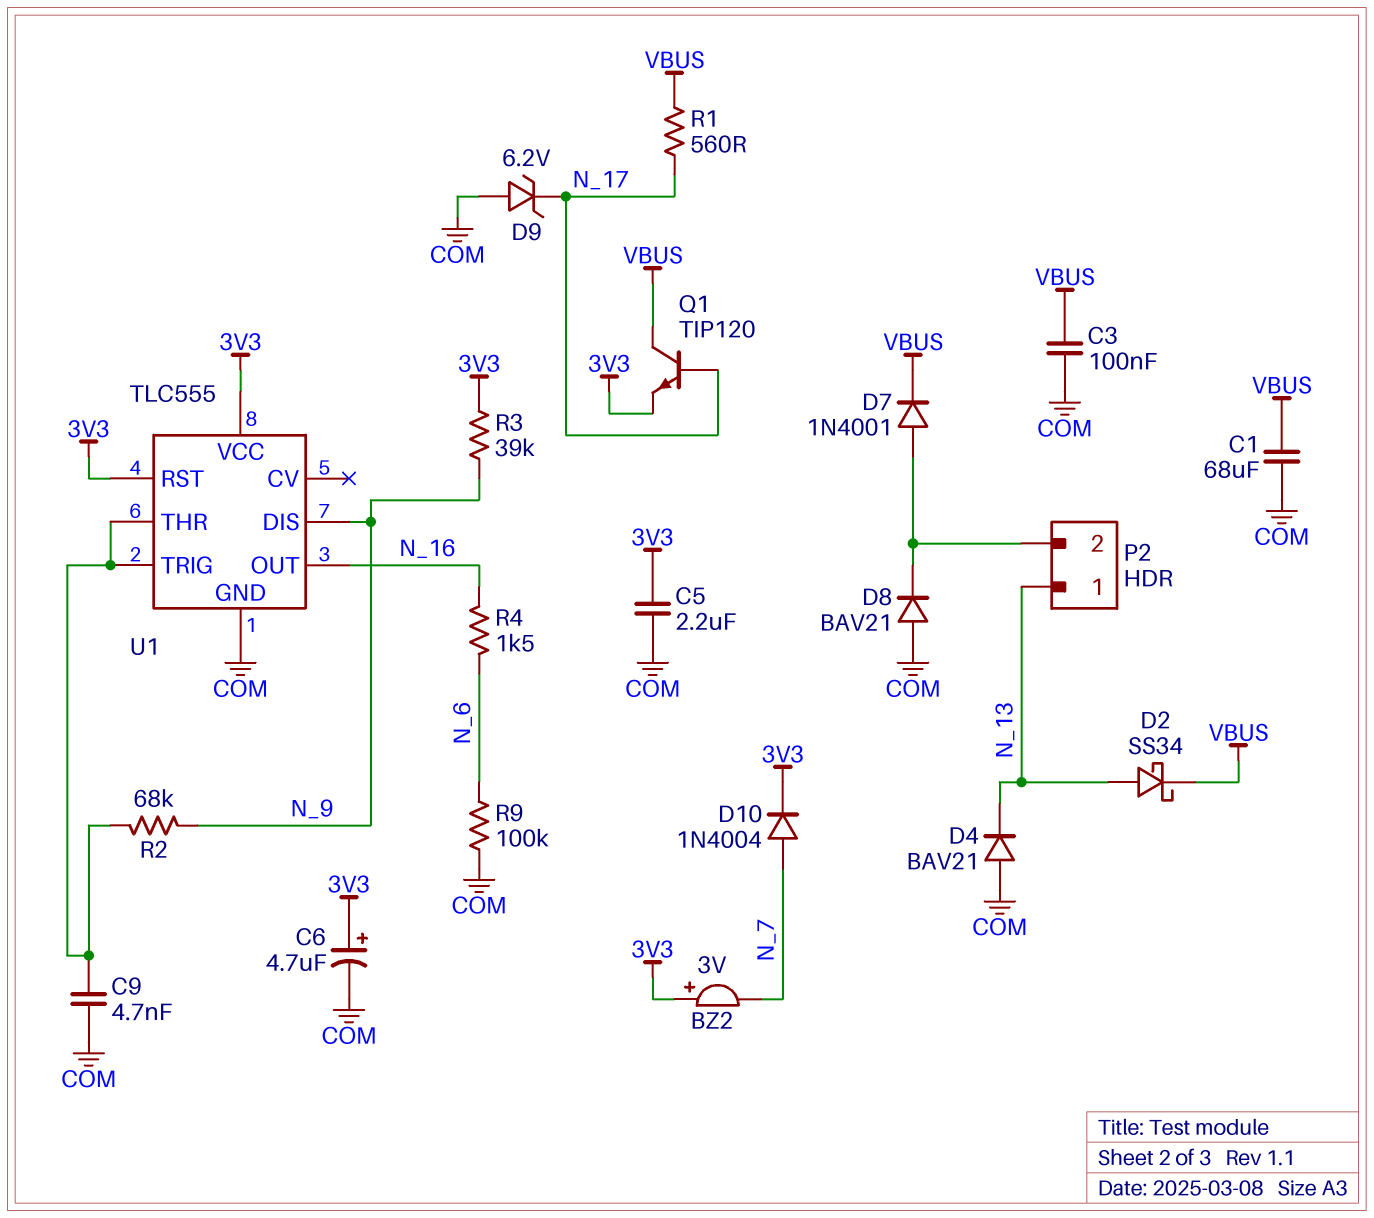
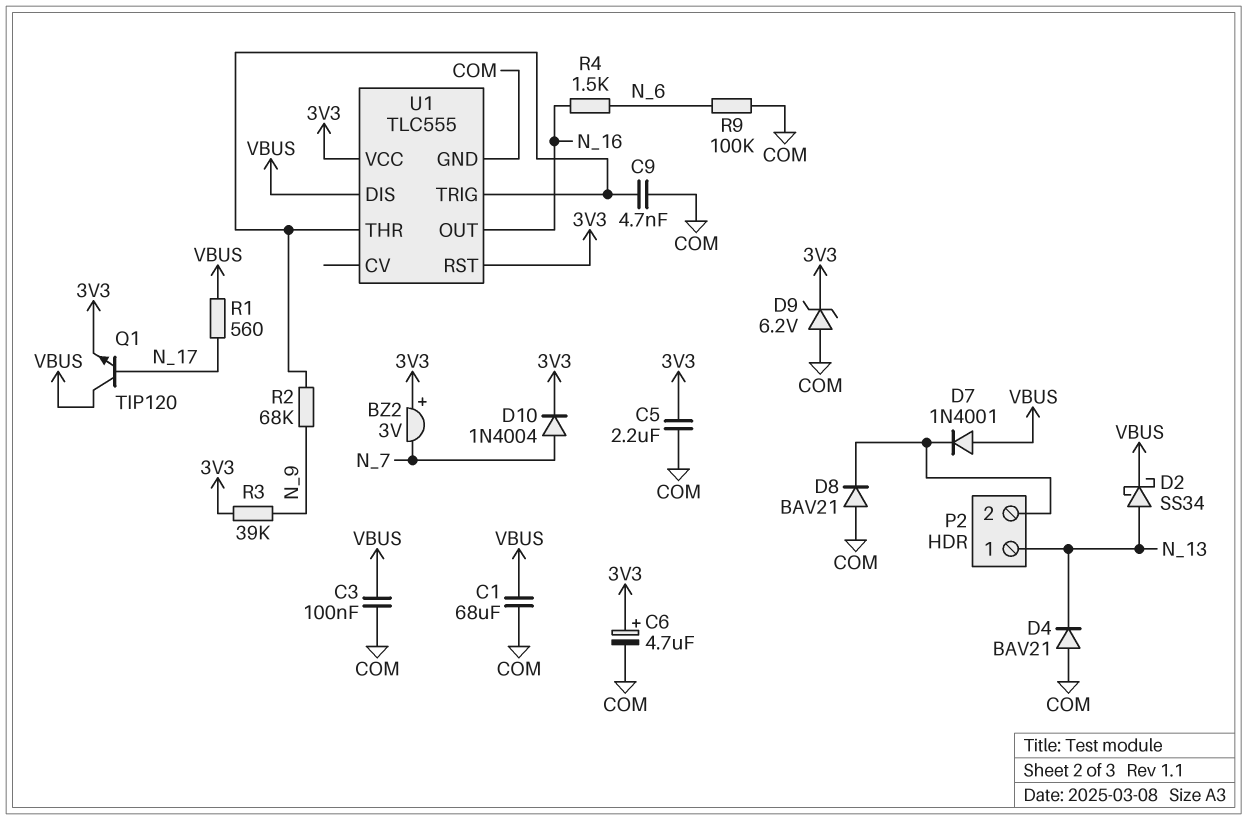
D7: diode 1N4001 (A P2/2, K VBUS) -> diode 1N4001 (A VBUS, K P2/2)
D9: zener 6.2V (A COM, K N_17) -> zener 6.2V (A COM, K 3V3)
U1 pin DIS: N_9 -> VBUS

